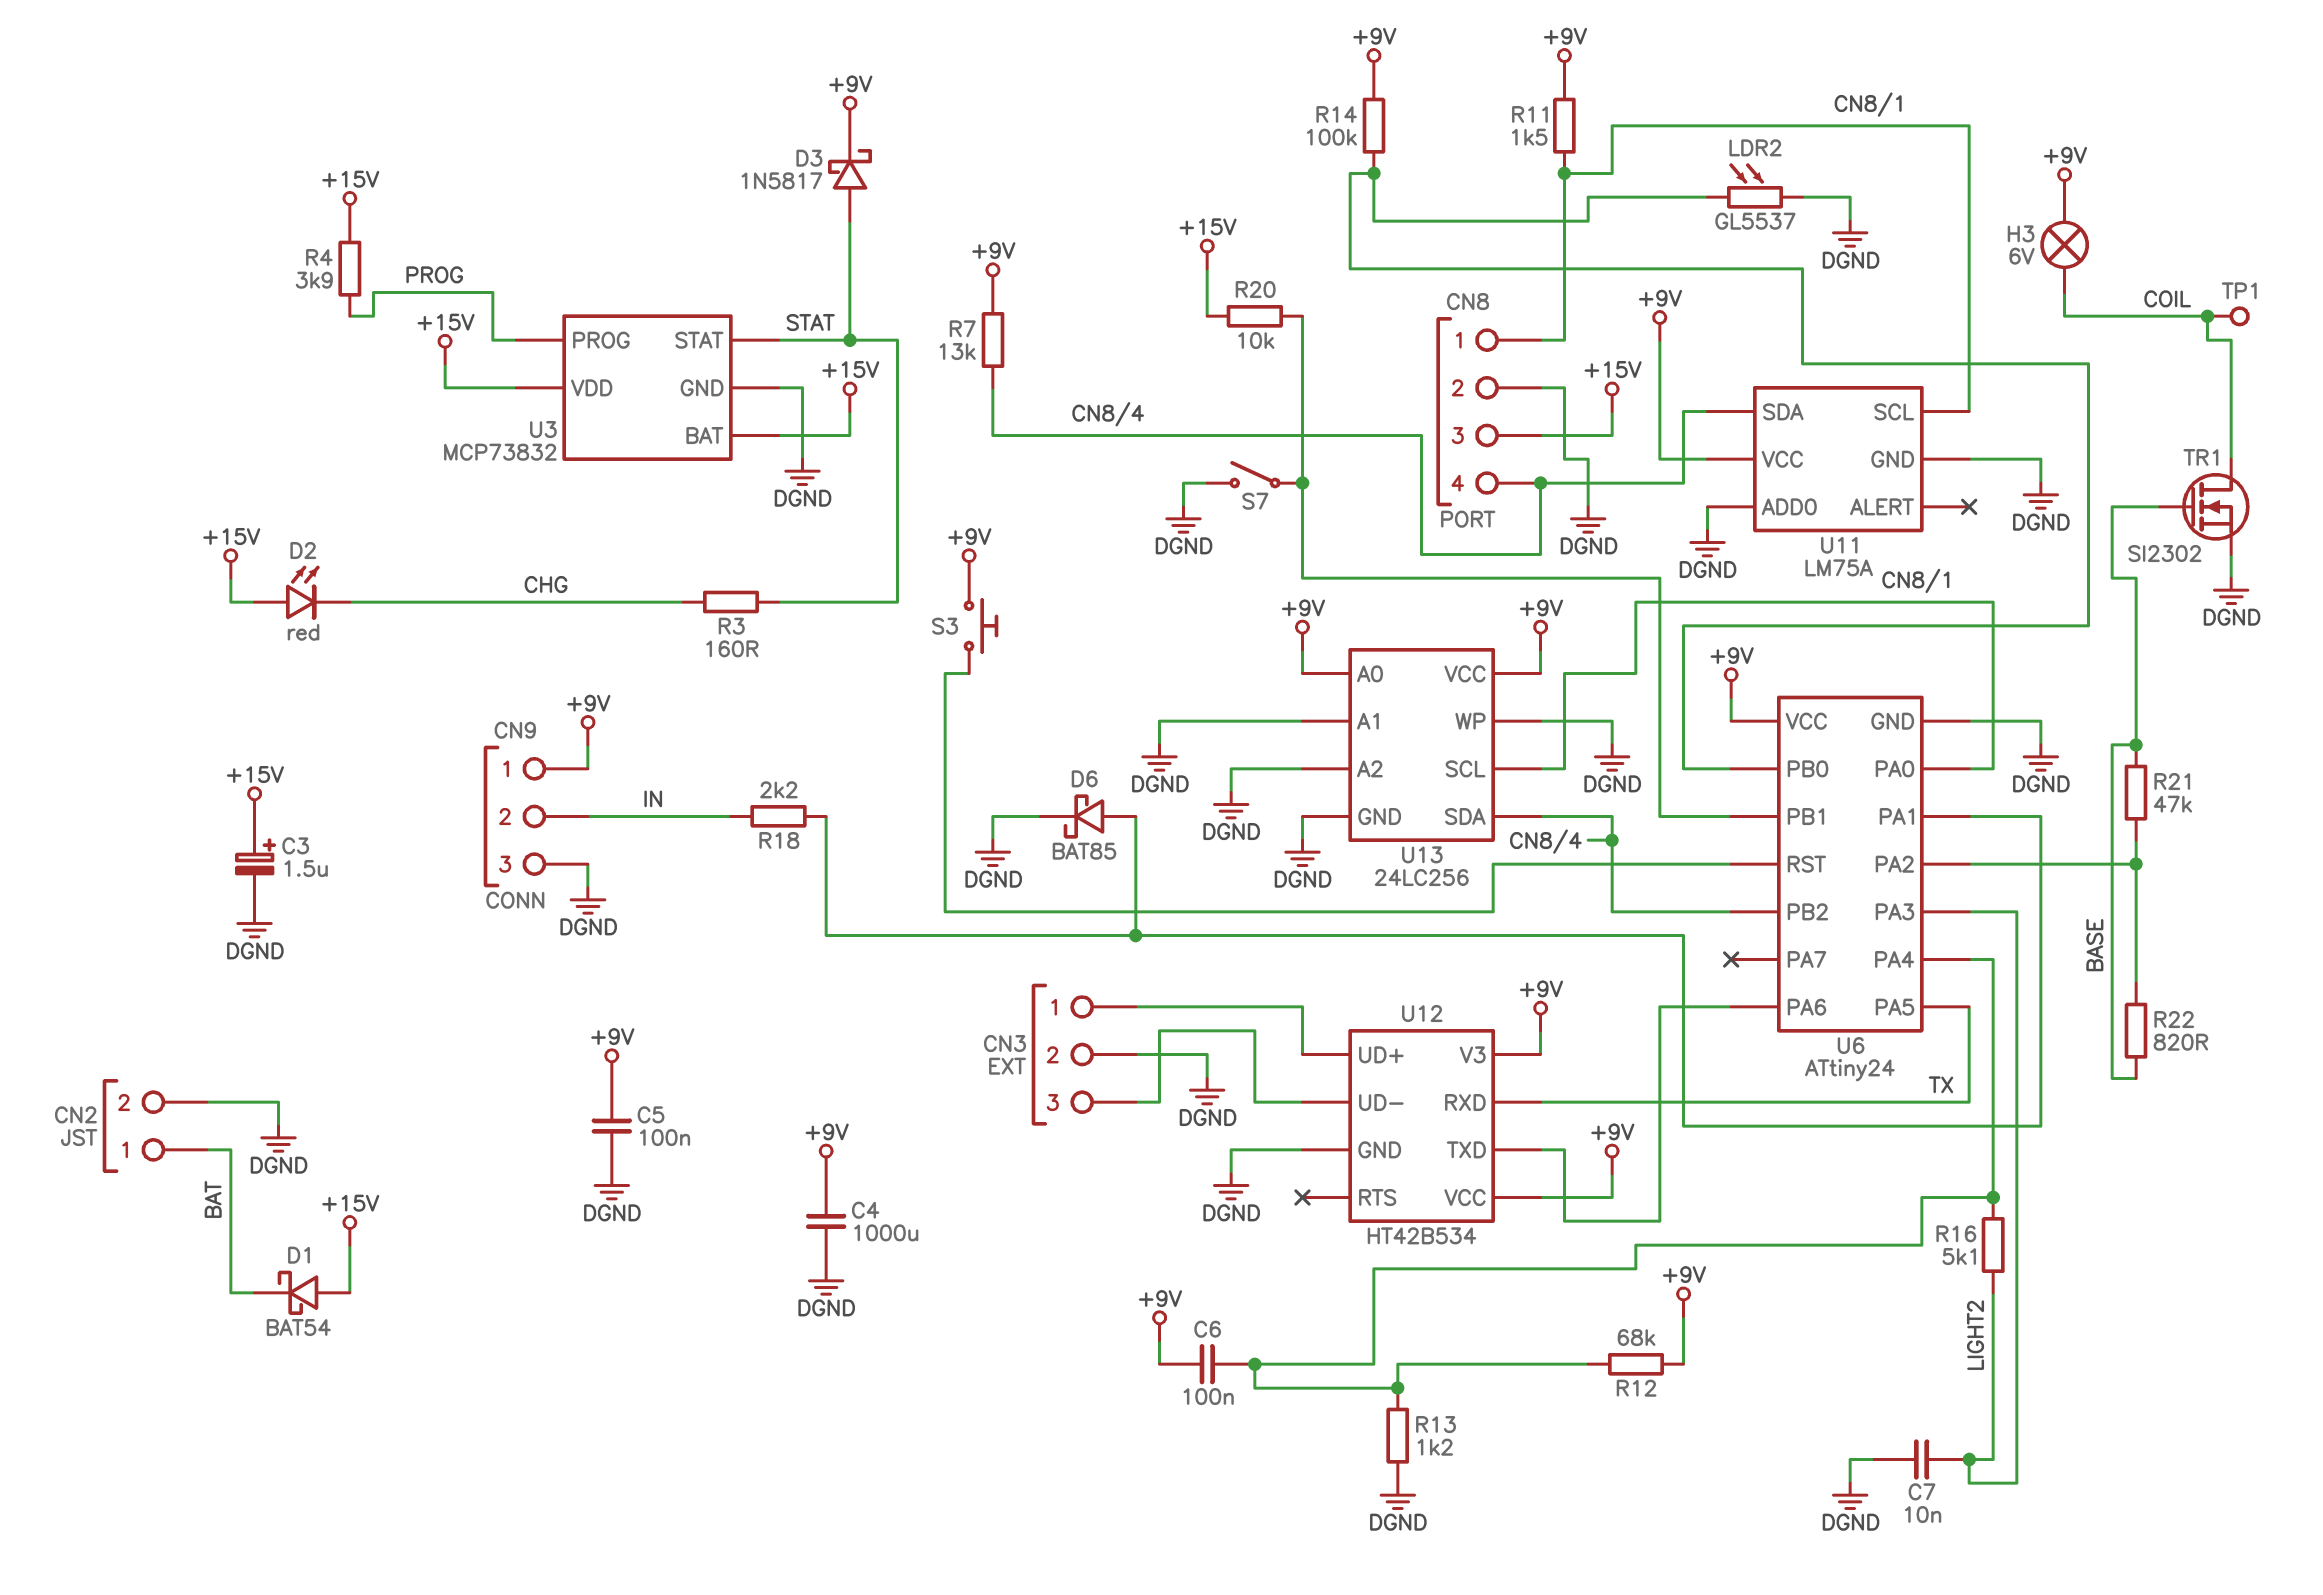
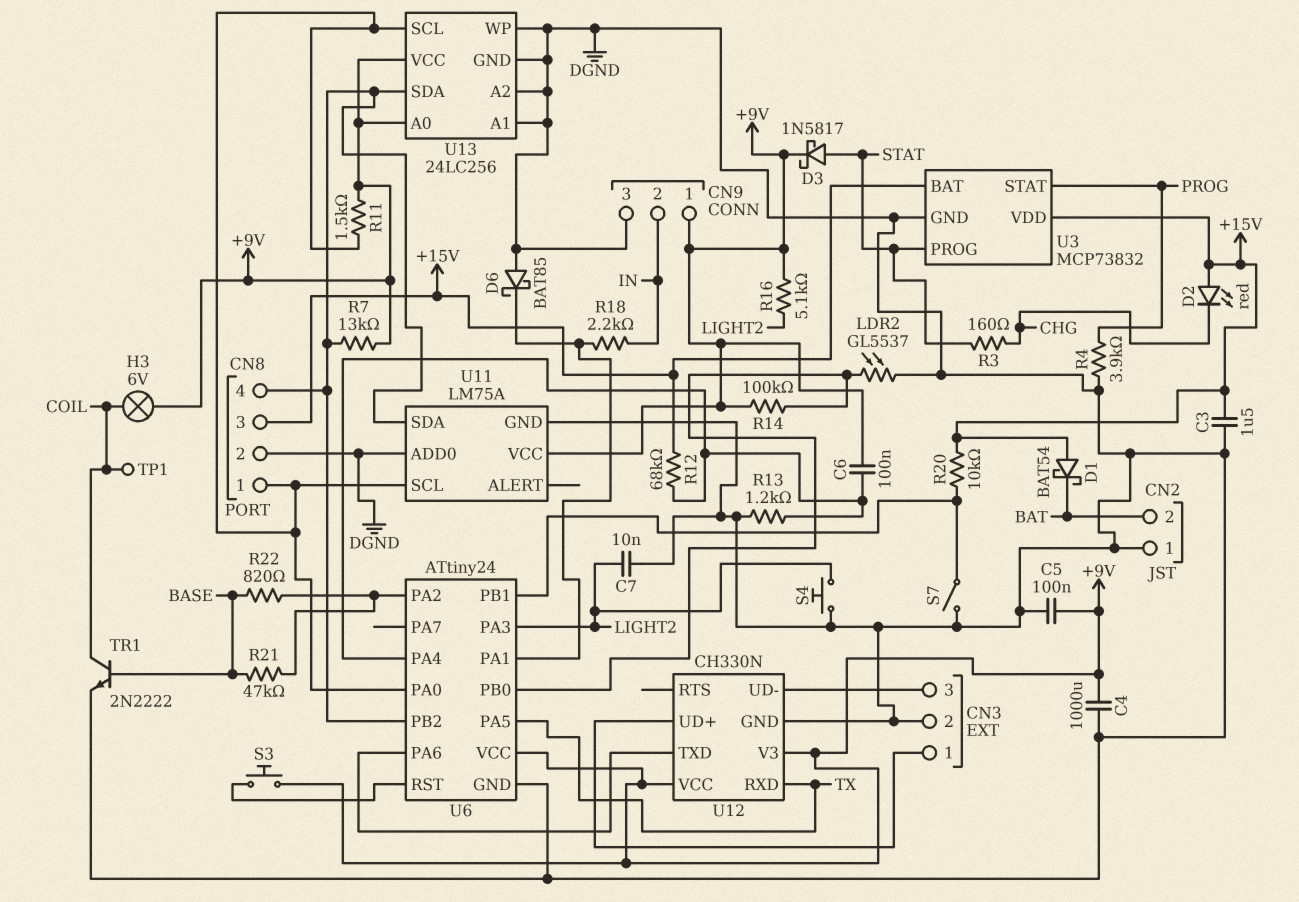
C3: 1.5uF (plus +15V, minus DGND) -> 1.5uF (+15V, DGND)
CN2 pin 1: BAT -> DGND
CN2 pin 2: DGND -> BAT
D6: schottky BAT85 (A U6/PA1, K DGND) -> schottky BAT85 (A DGND, K U6/PA1)
R4: 3.9k (+15V, PROG) -> 3.9k (DGND, PROG)
R12: 68k (+9V, U6/PA4) -> 68k (+15V, U6/PA4)
R16: 5.1k (LIGHT2, U6/PA4) -> 5.1k (+9V, LIGHT2)
S4: none -> button (DGND, LIGHT2)
TR1: NMOS SI2302 (G BASE, D COIL, S DGND) -> NPN 2N2222 (B BASE, C COIL, E DGND)
U3 pin PROG: PROG -> STAT
U3 pin STAT: STAT -> PROG
U12: HT42B534 -> CH330N

